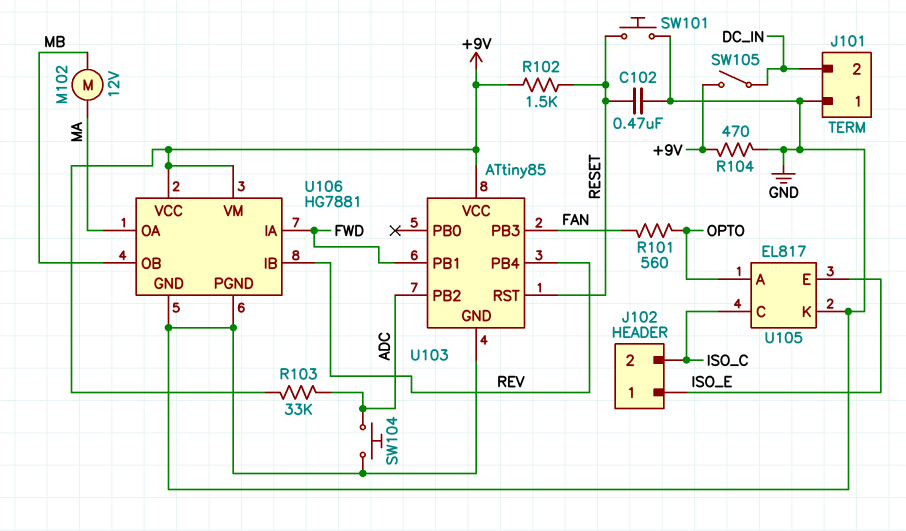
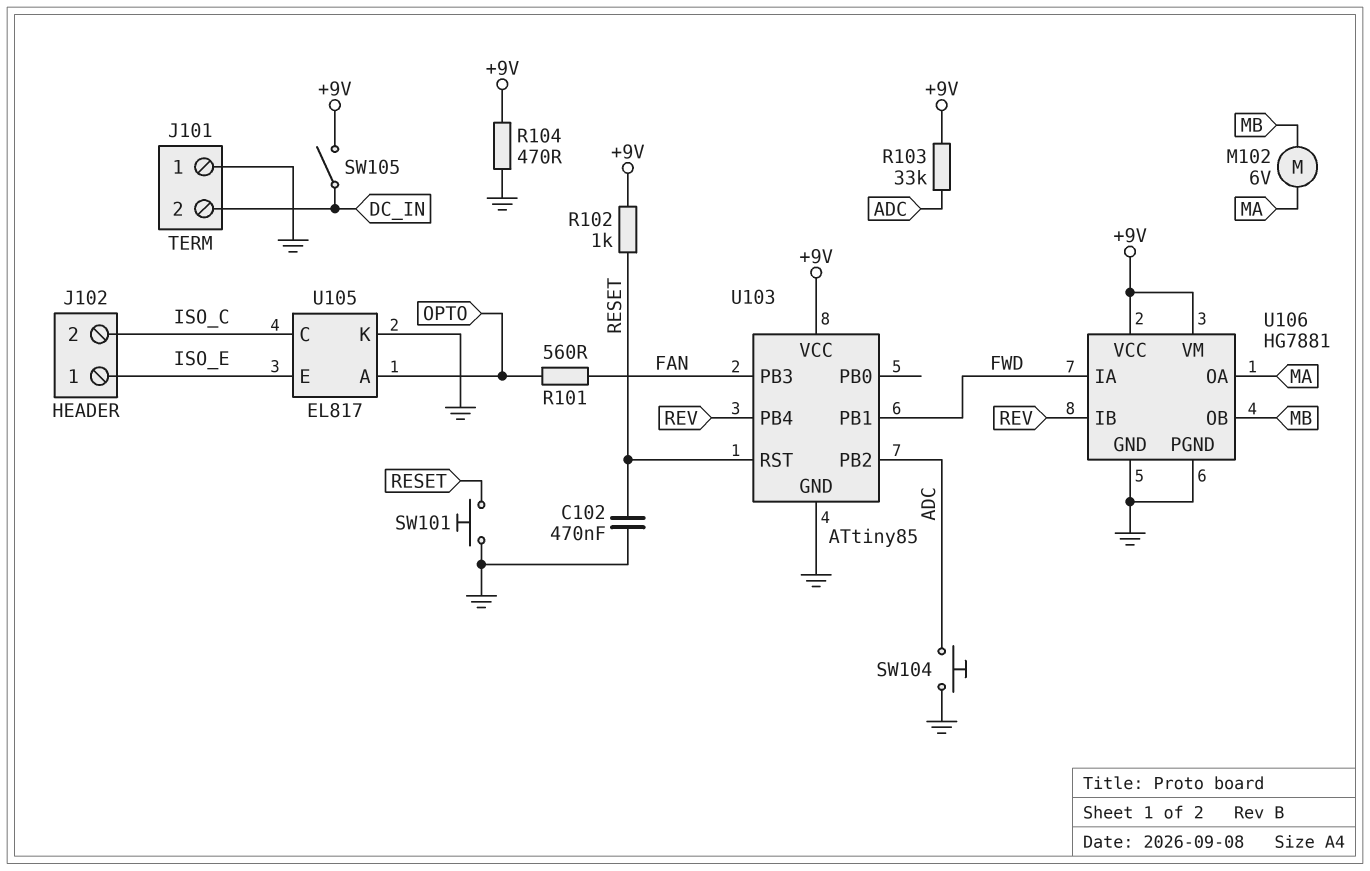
M102: motor 12V (MA, MB) -> motor 6V (MA, MB)
R102: 1.5k (+9V, RESET) -> 1k (+9V, RESET)

